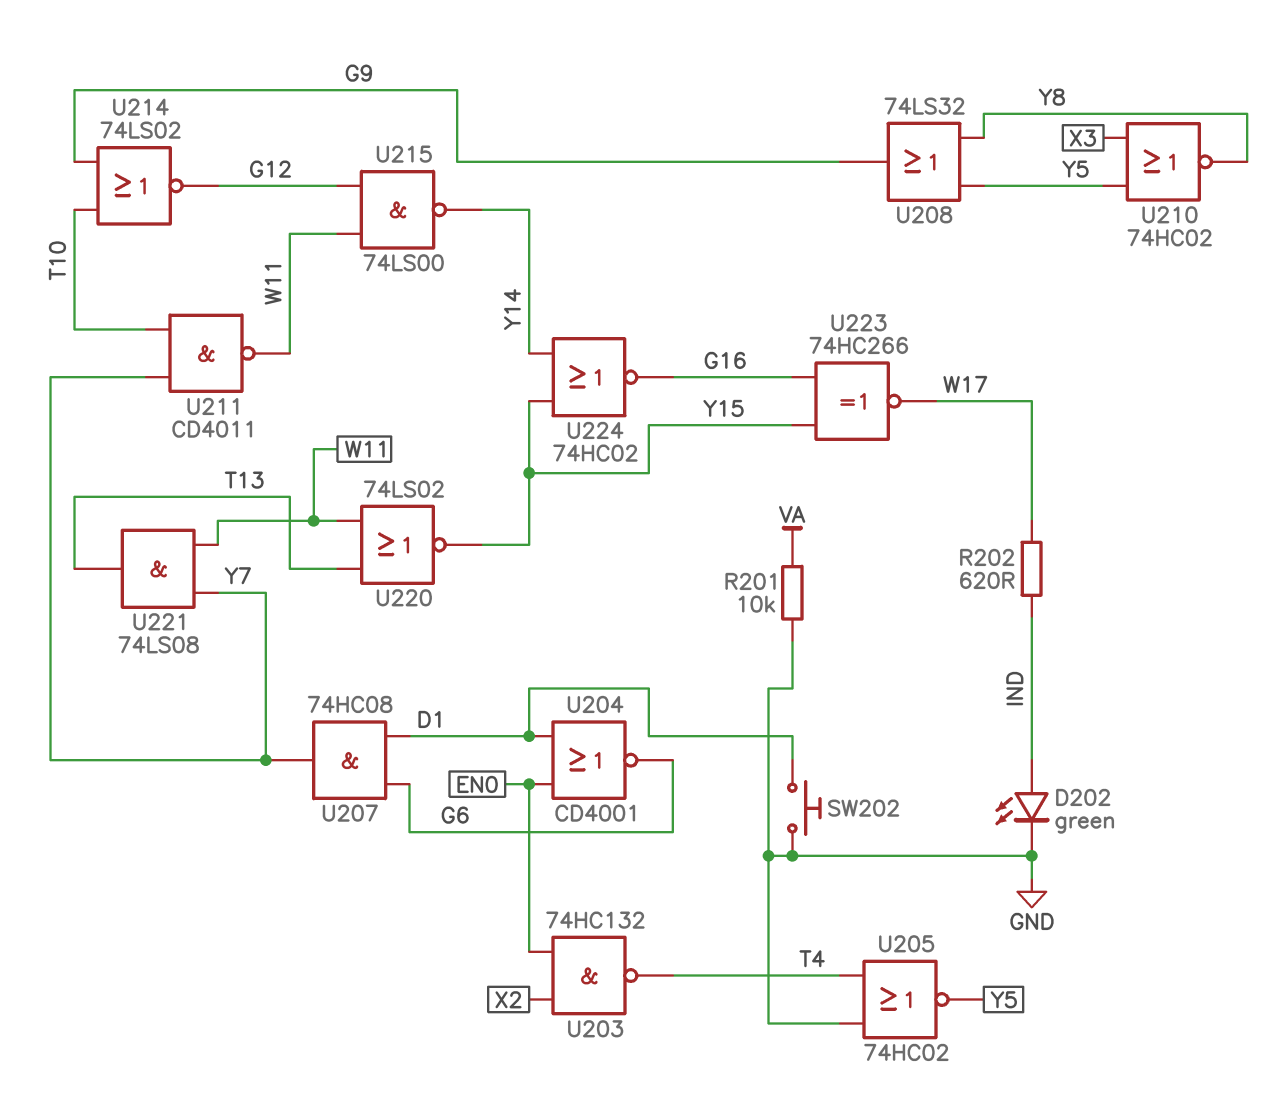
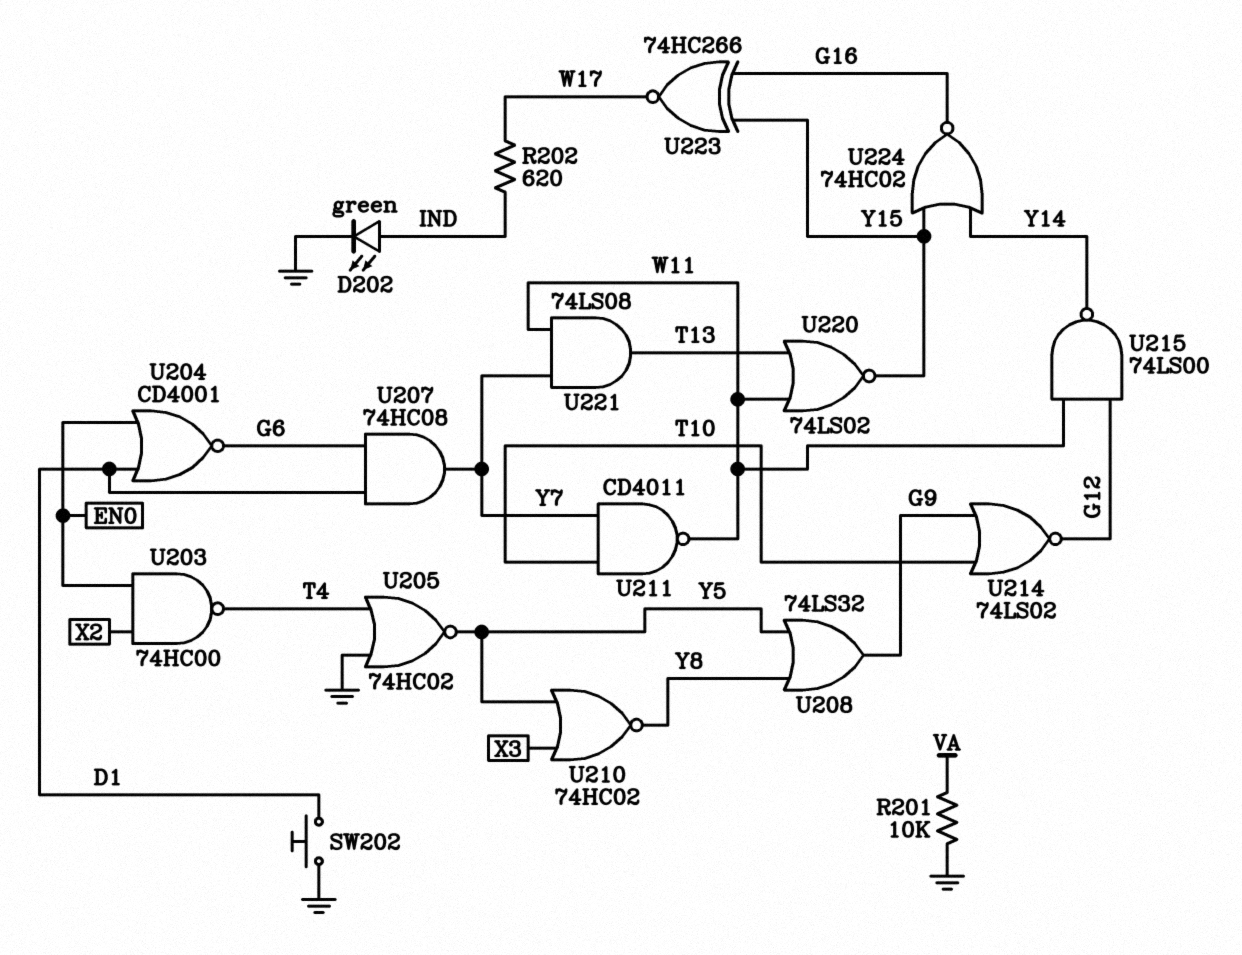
U203: NAND 74HC132 (in EN0, in X2, out T4) -> NAND 74HC00 (in EN0, in X2, out T4)

